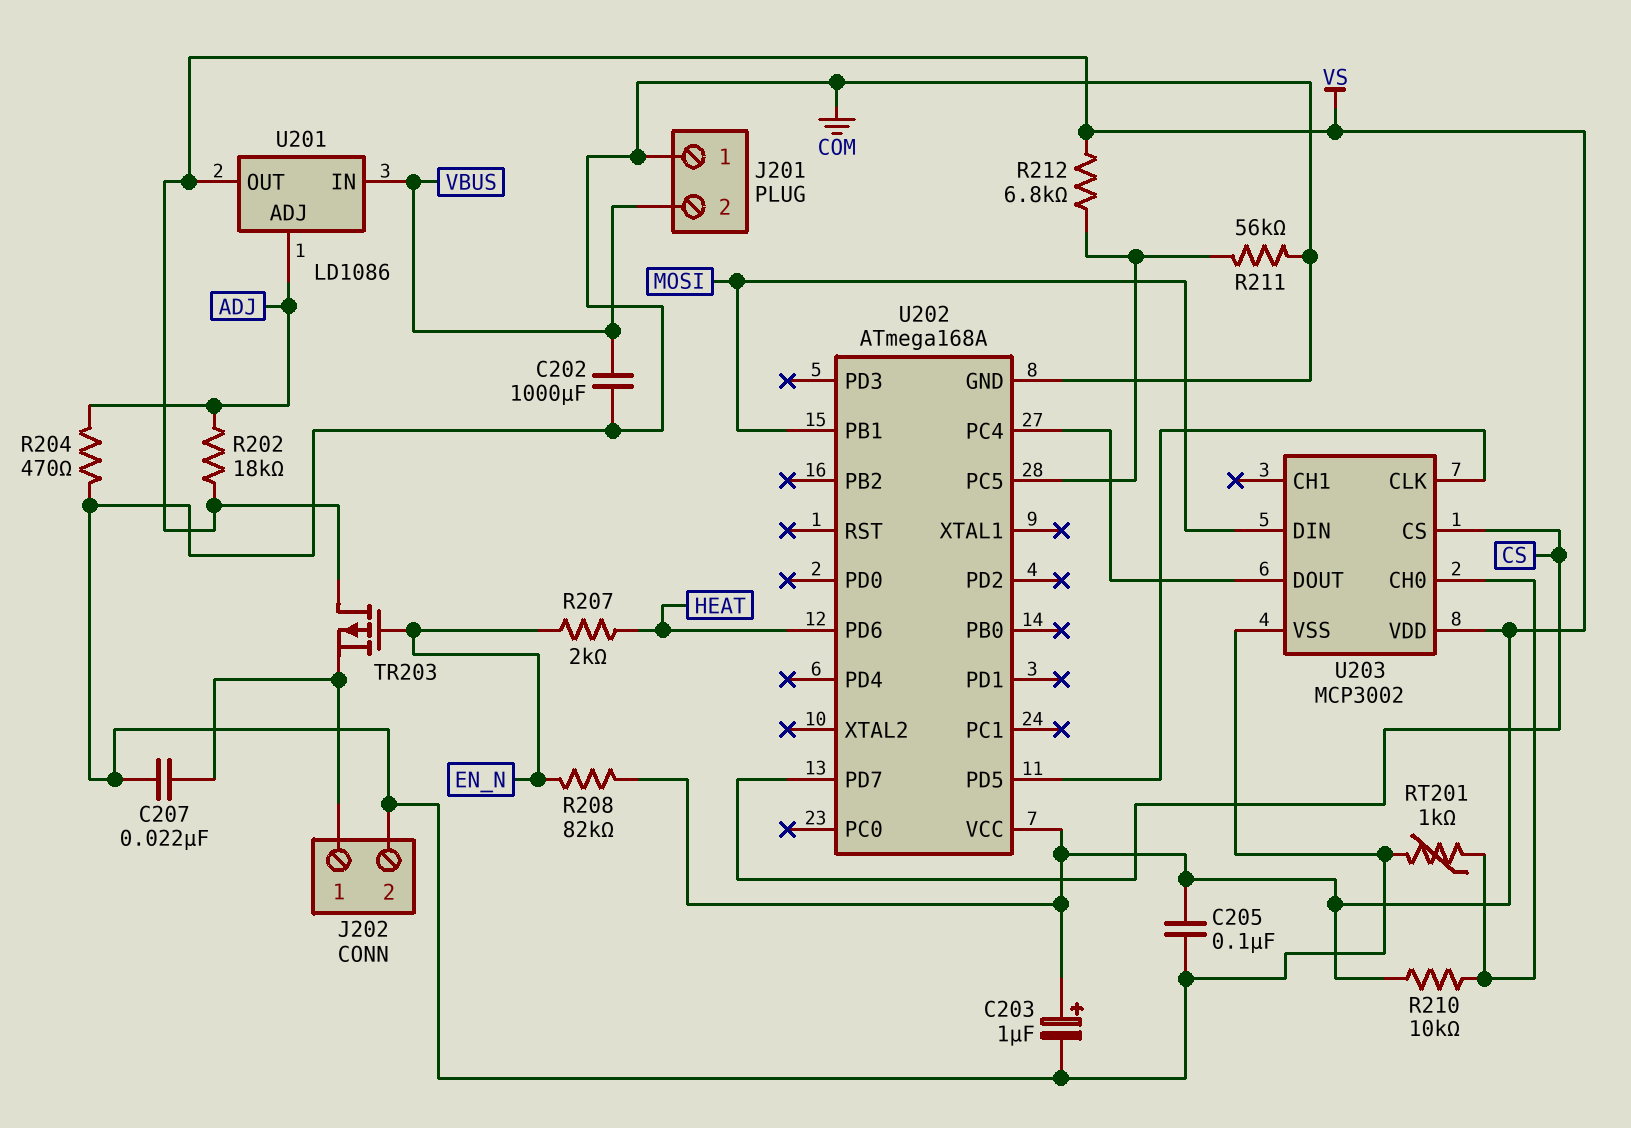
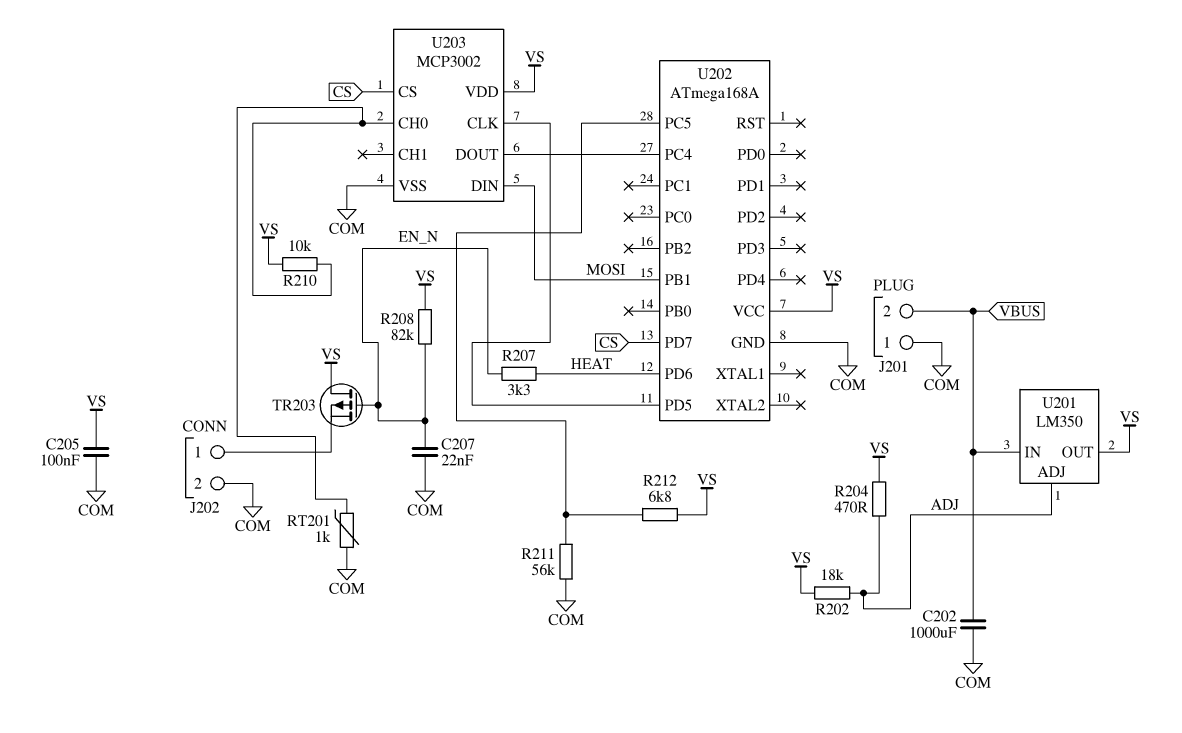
C203: 1uF (plus VS, minus COM) -> none
C207: 22nF (COM, J202/1) -> 22nF (COM, EN_N)
R204: 470 (ADJ, COM) -> 470 (ADJ, VS)
R207: 2k (EN_N, HEAT) -> 3.3k (EN_N, HEAT)
U201: LD1086 -> LM350

